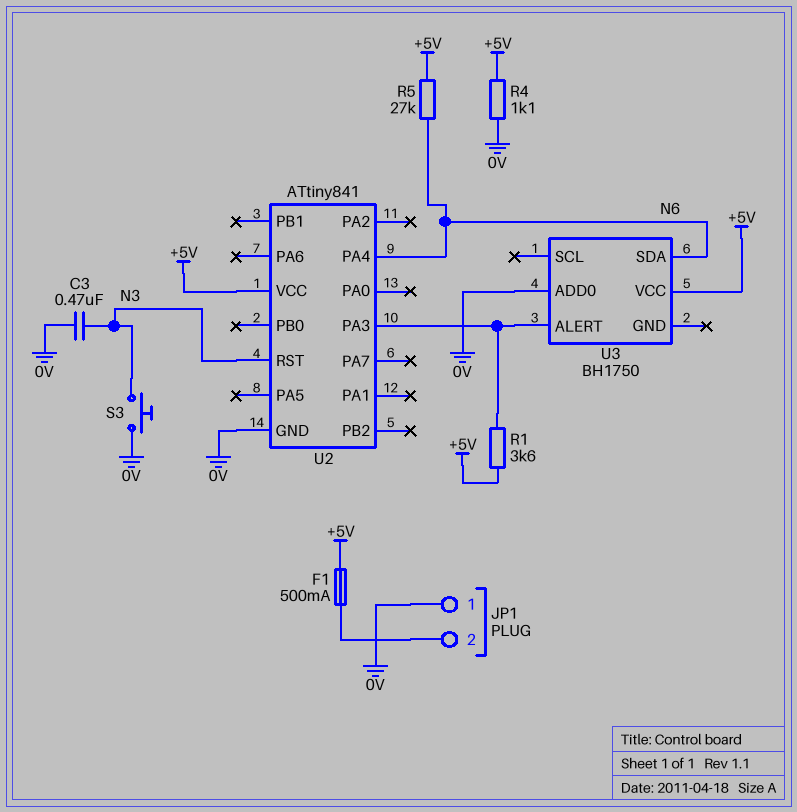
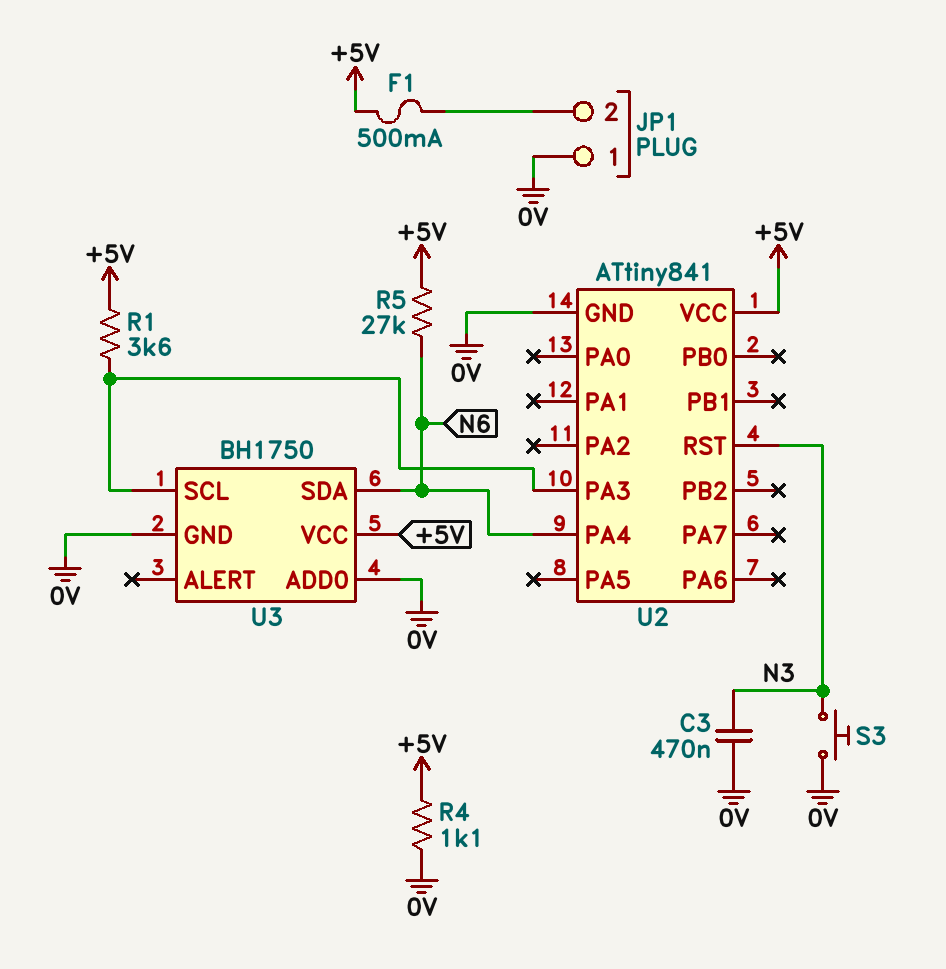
U3 pin ALERT: U2/PA3 -> none
U3 pin GND: none -> 0V
U3 pin SCL: none -> U2/PA3

